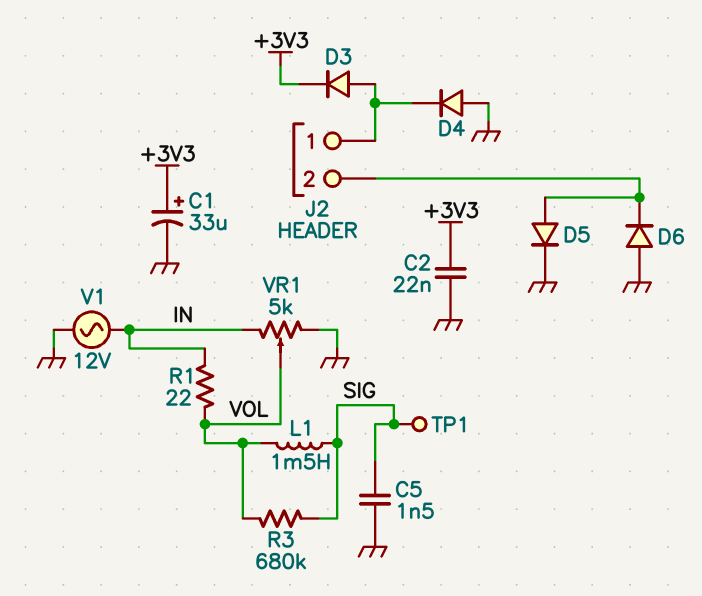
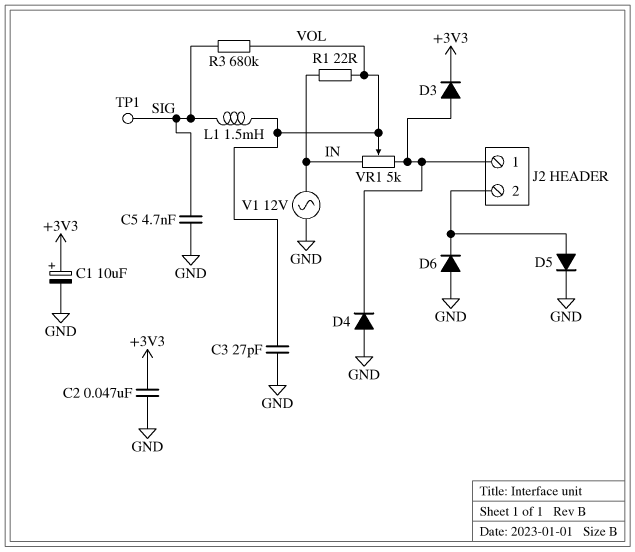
C1: 33uF (plus +3V3, minus GND) -> 10uF (plus +3V3, minus GND)
C2: 22nF (+3V3, GND) -> 47nF (+3V3, GND)
C3: none -> 27pF (GND, VOL)
C5: 1.5nF (GND, SIG) -> 4.7nF (GND, SIG)
VR1: 5k (GND, IN, wiper VOL) -> 5k (IN, J2/1, wiper VOL)

